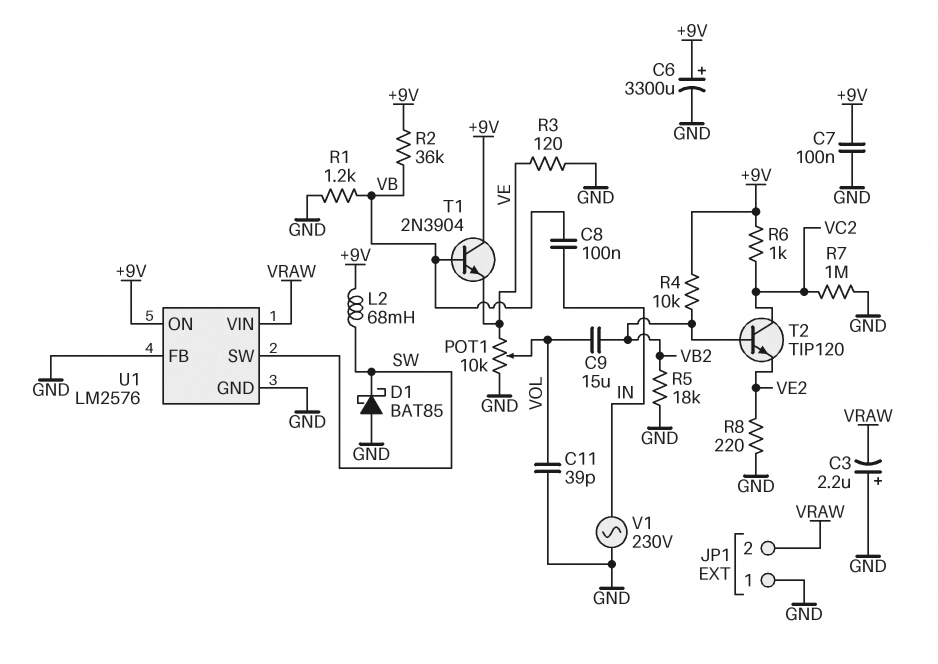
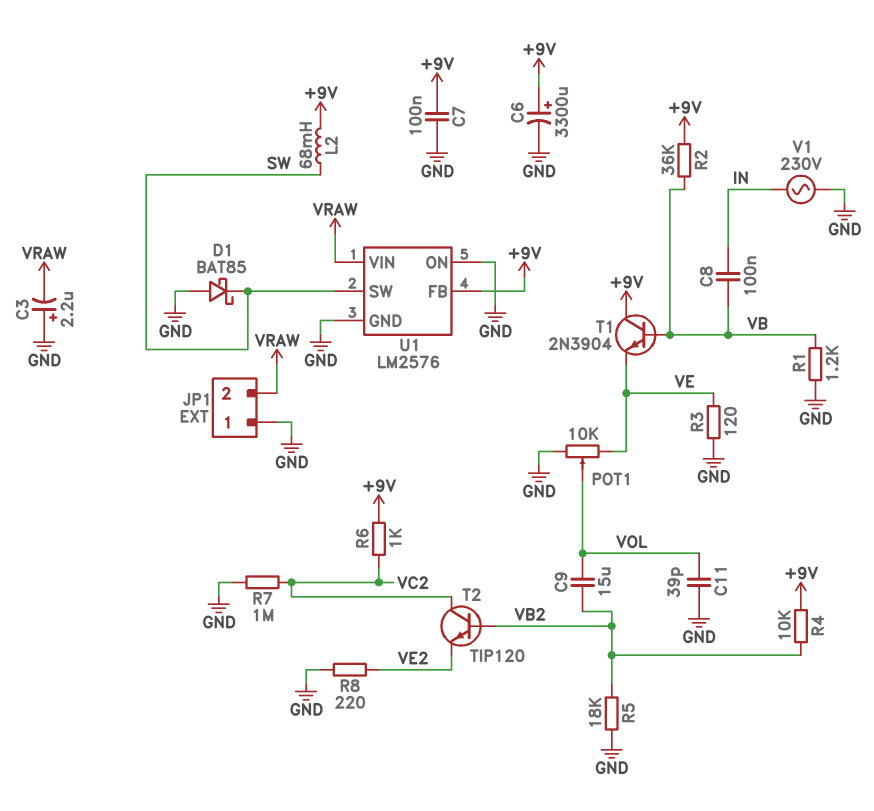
U1 pin FB: GND -> +9V
U1 pin ON: +9V -> GND

